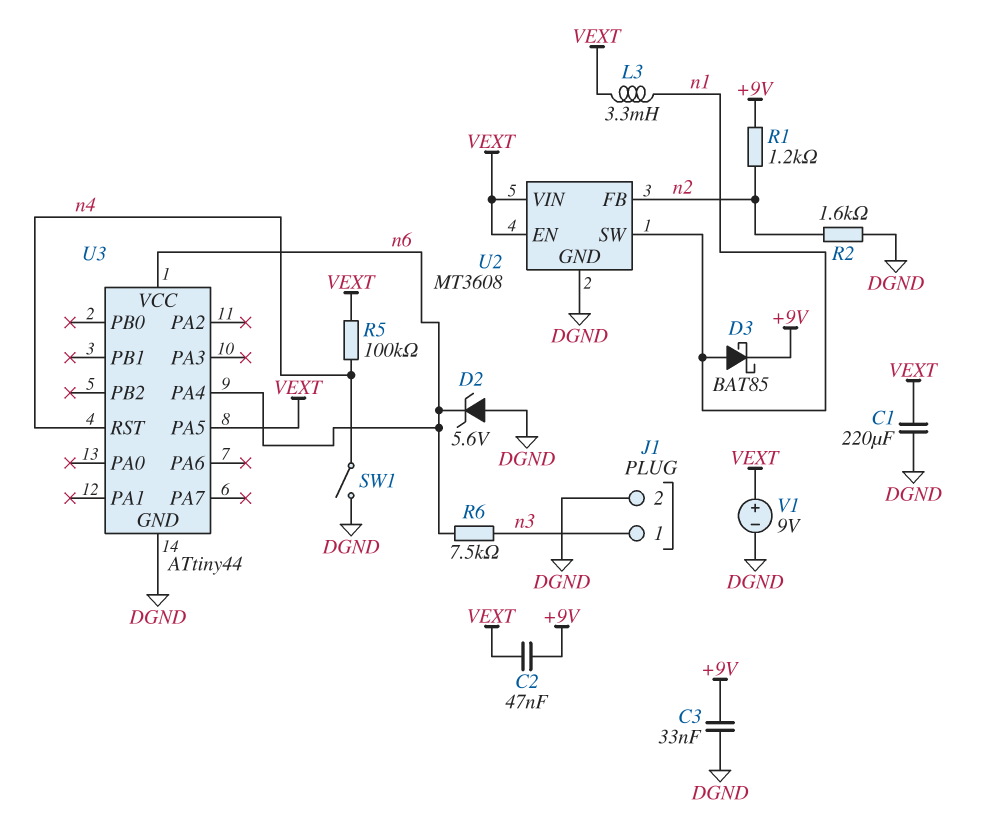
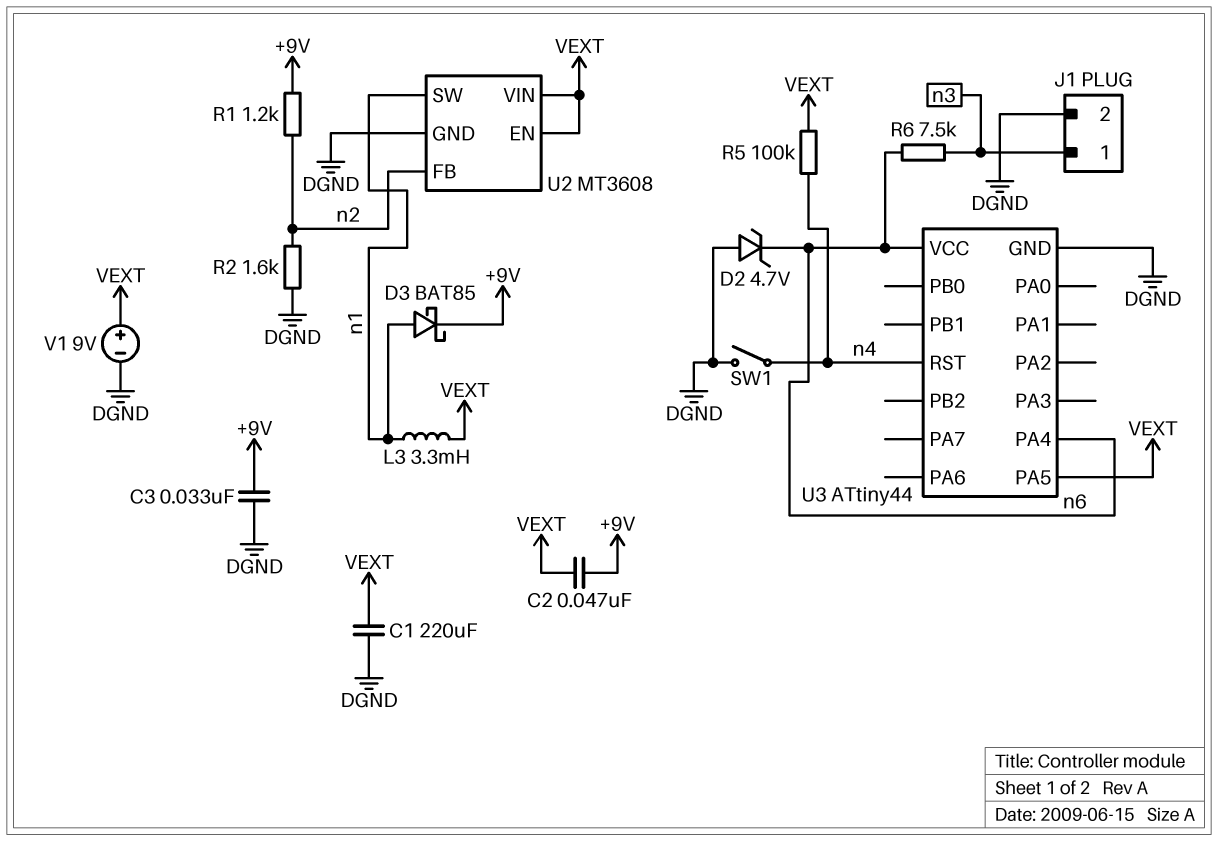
D2: zener 5.6V (A DGND, K n6) -> zener 4.7V (A DGND, K n6)

